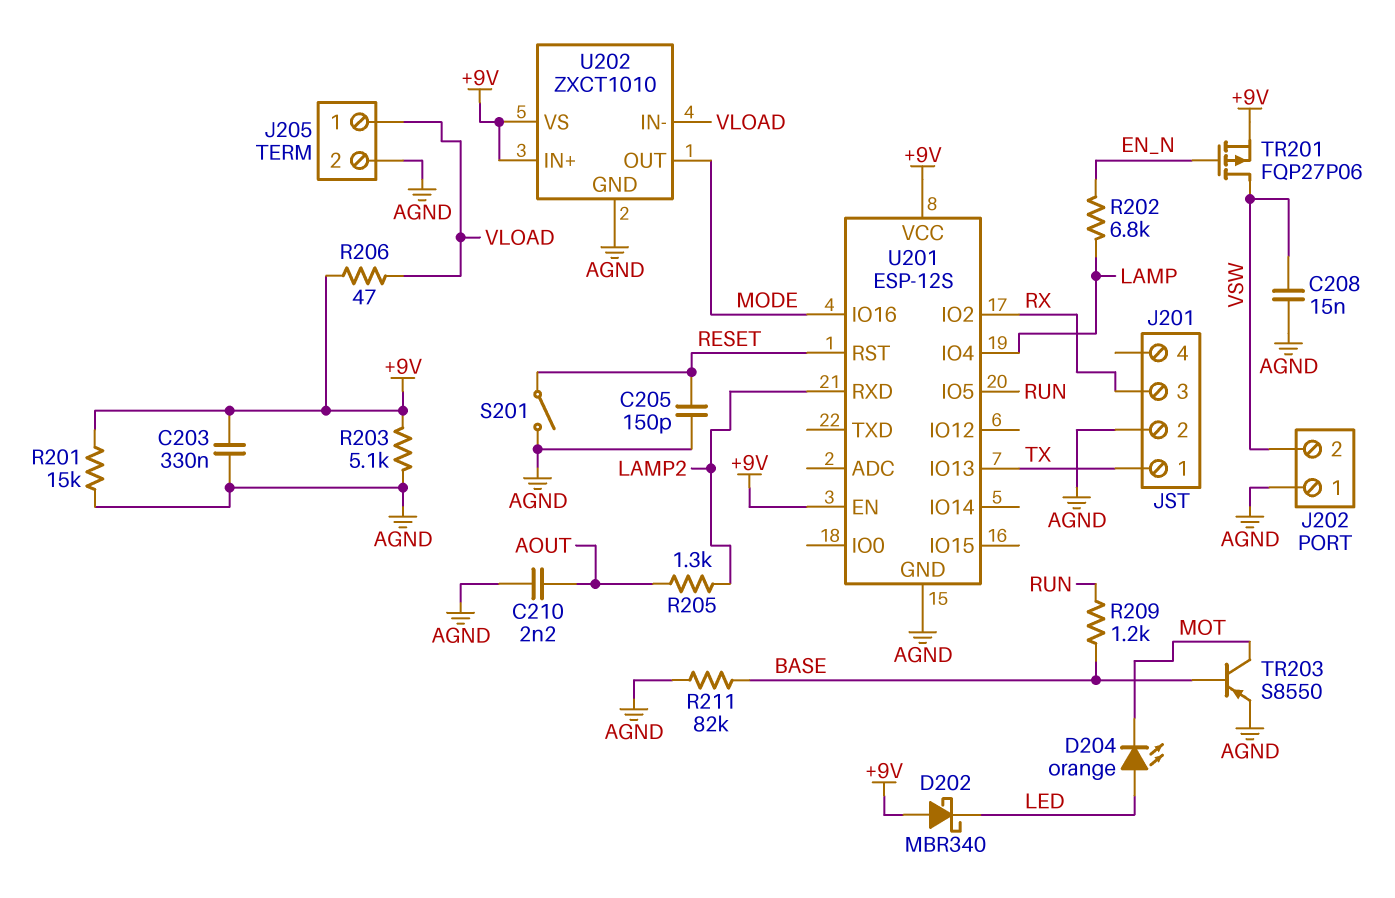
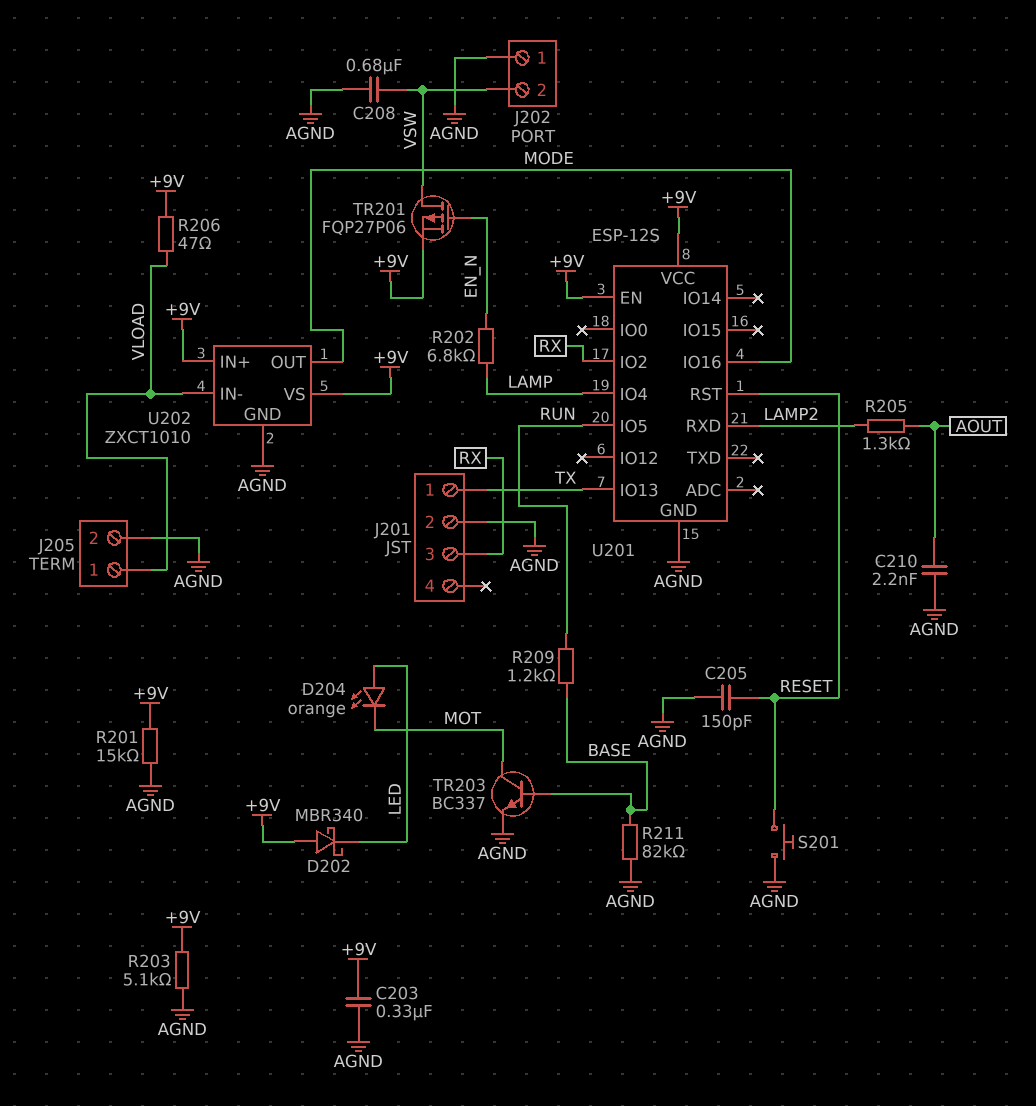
C208: 15nF (AGND, VSW) -> 680nF (AGND, VSW)
S201: switch (AGND, RESET) -> button (AGND, RESET)
TR203: PNP S8550 (B BASE, C MOT, E AGND) -> NPN BC337 (B BASE, C MOT, E AGND)

